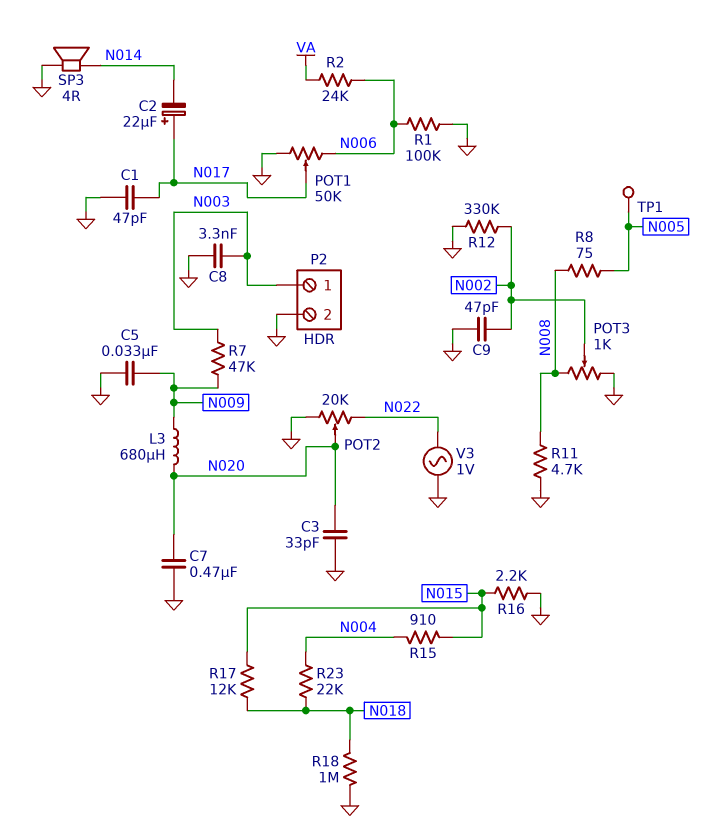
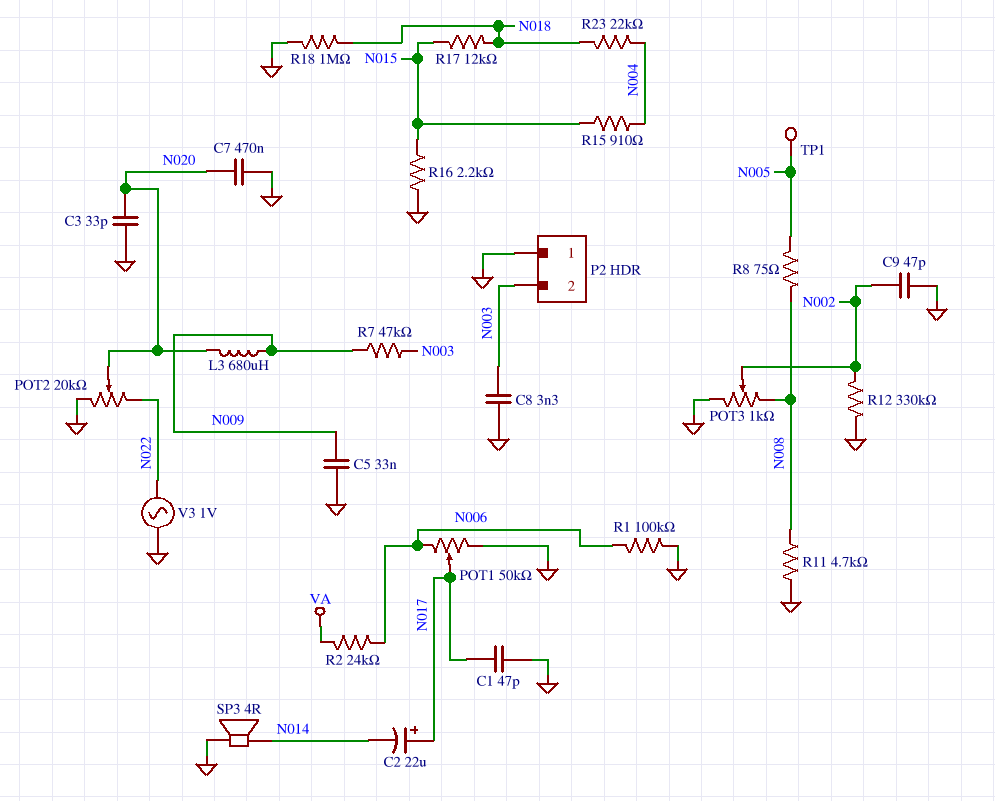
P2 pin 1: N003 -> GND
P2 pin 2: GND -> N003

